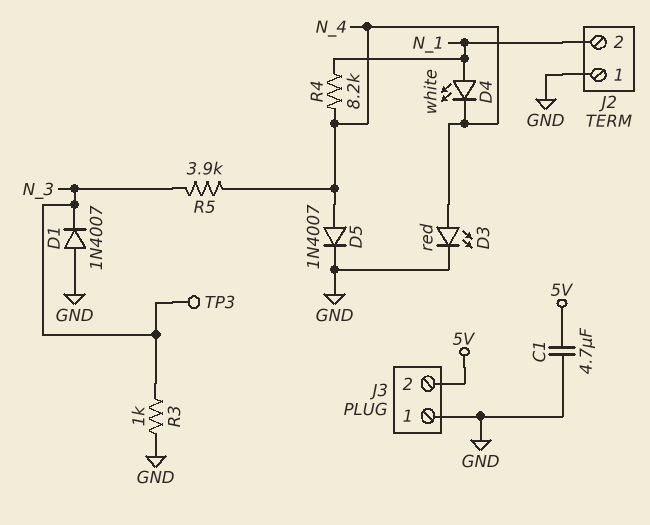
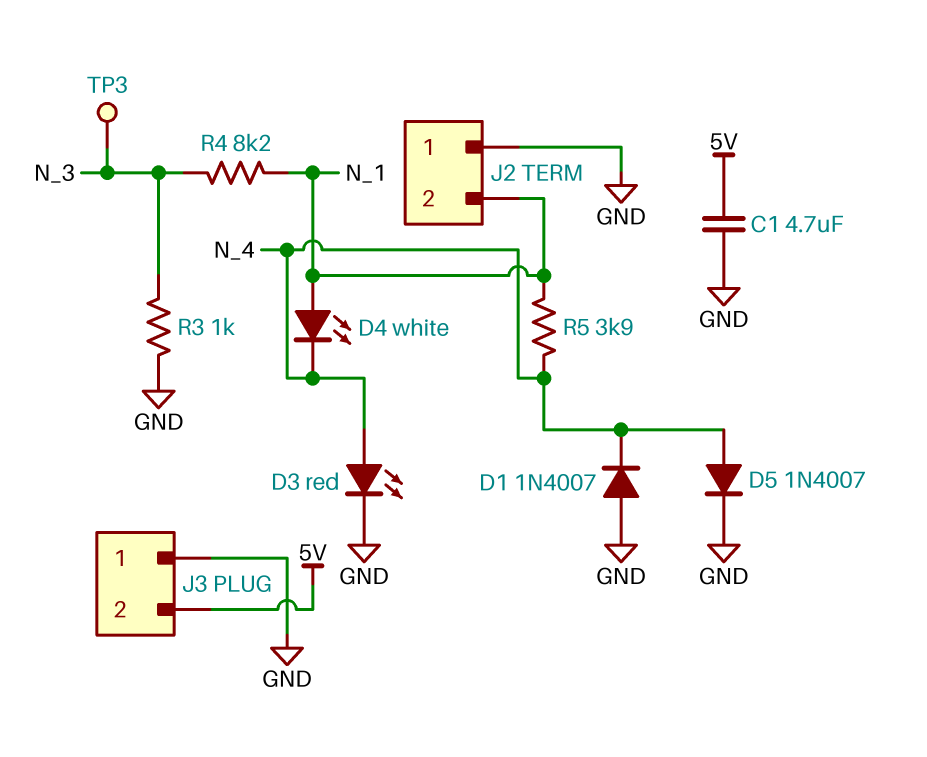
D1: diode 1N4007 (A GND, K N_3) -> diode 1N4007 (A GND, K N_4)
R4: 8.2k (N_1, N_4) -> 8.2k (N_1, N_3)
R5: 3.9k (N_3, N_4) -> 3.9k (N_1, N_4)

